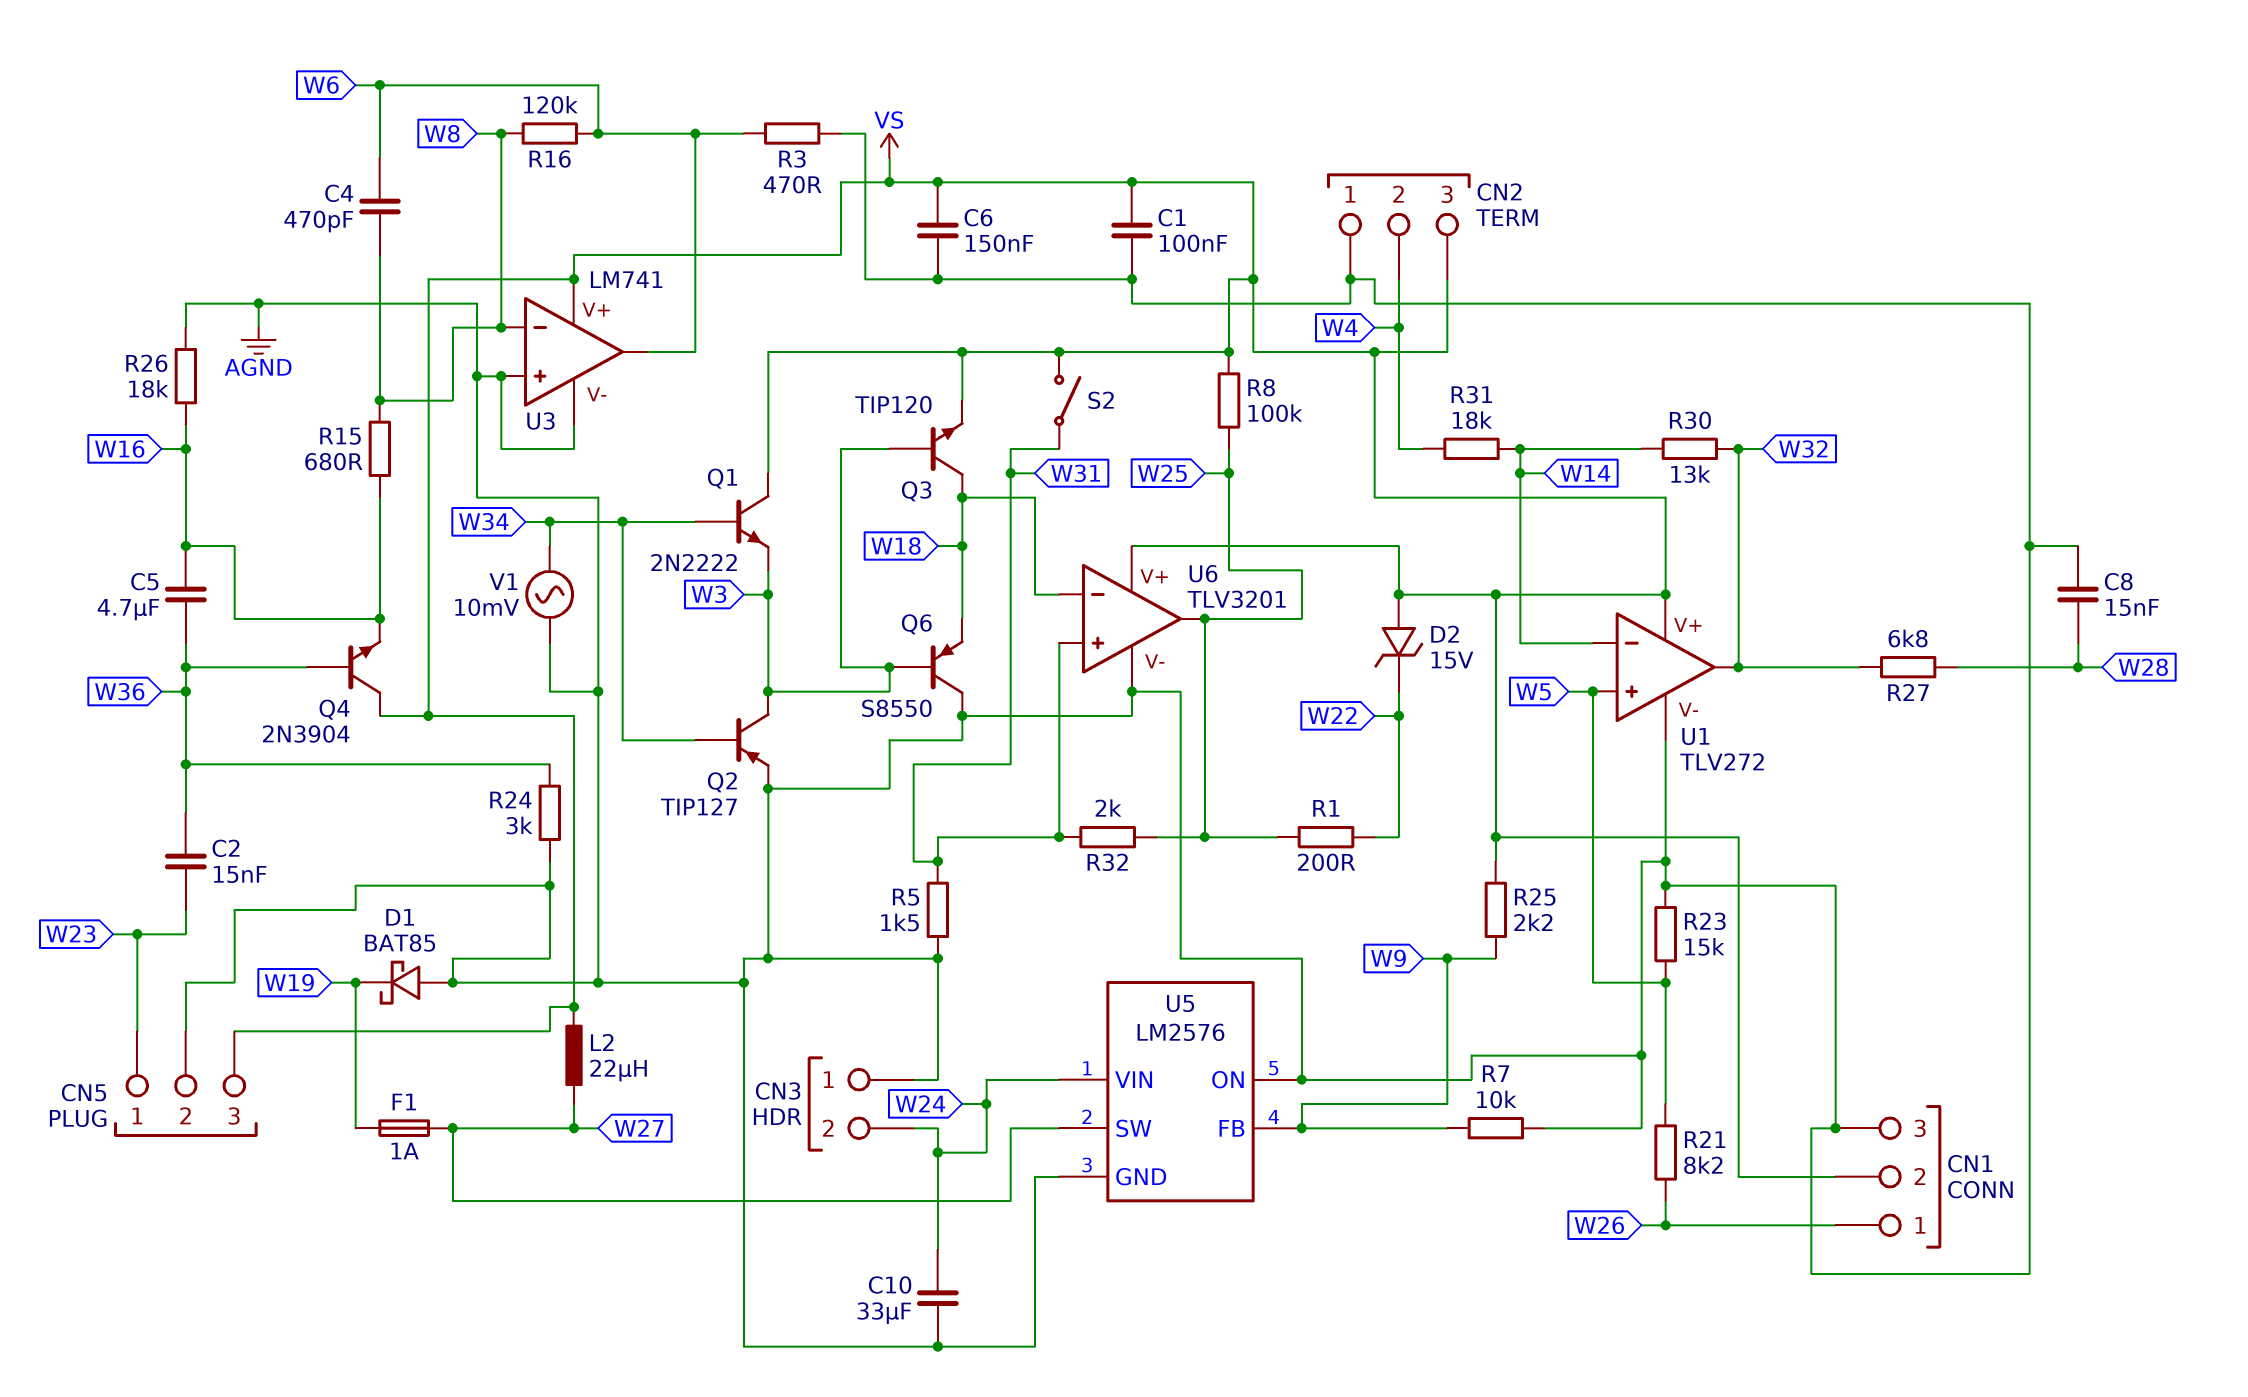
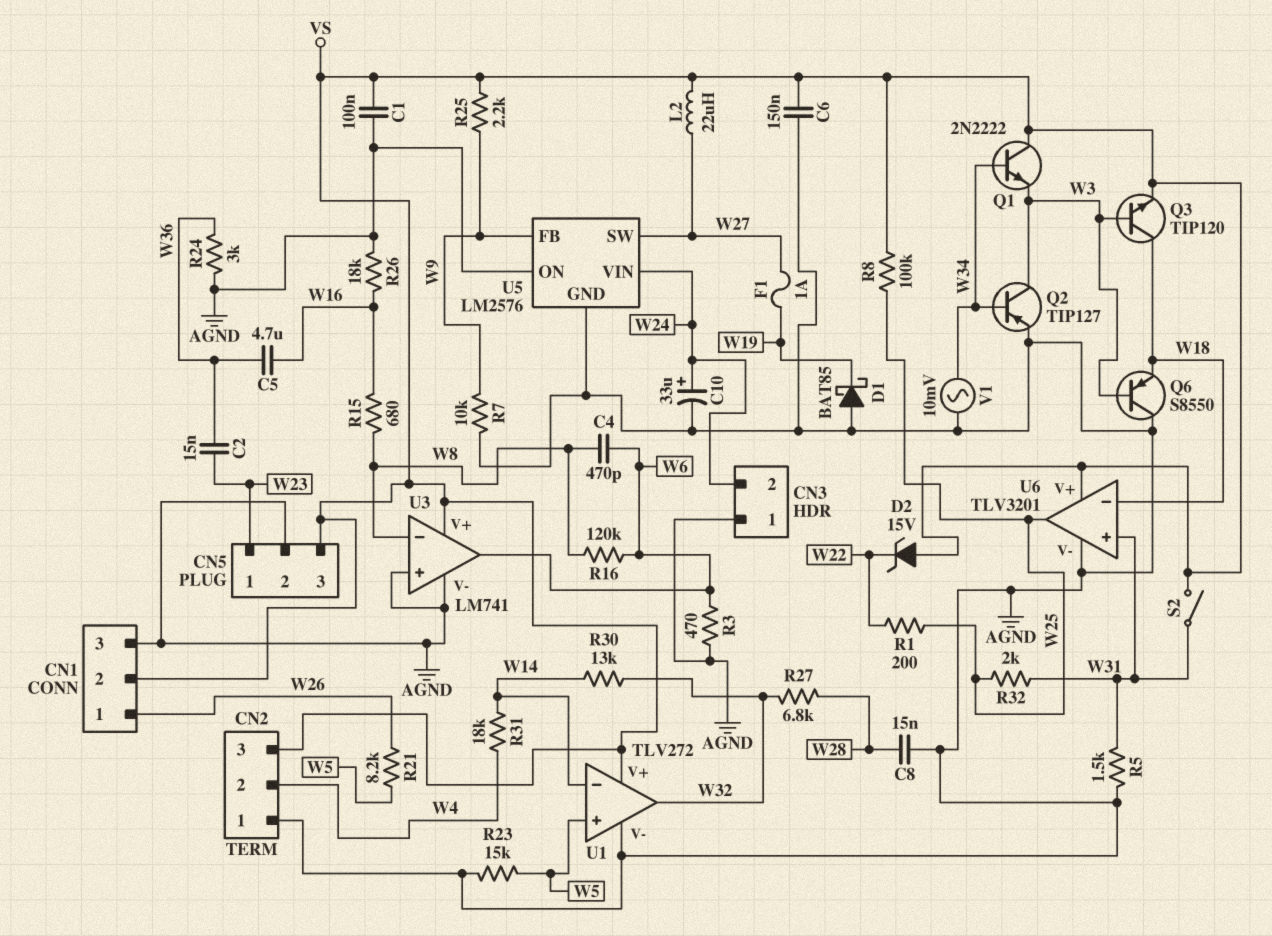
C10: 33uF (AGND, W24) -> 33uF (plus W24, minus AGND)
Q4: NPN 2N3904 (B W36, C VS, E W16) -> none

